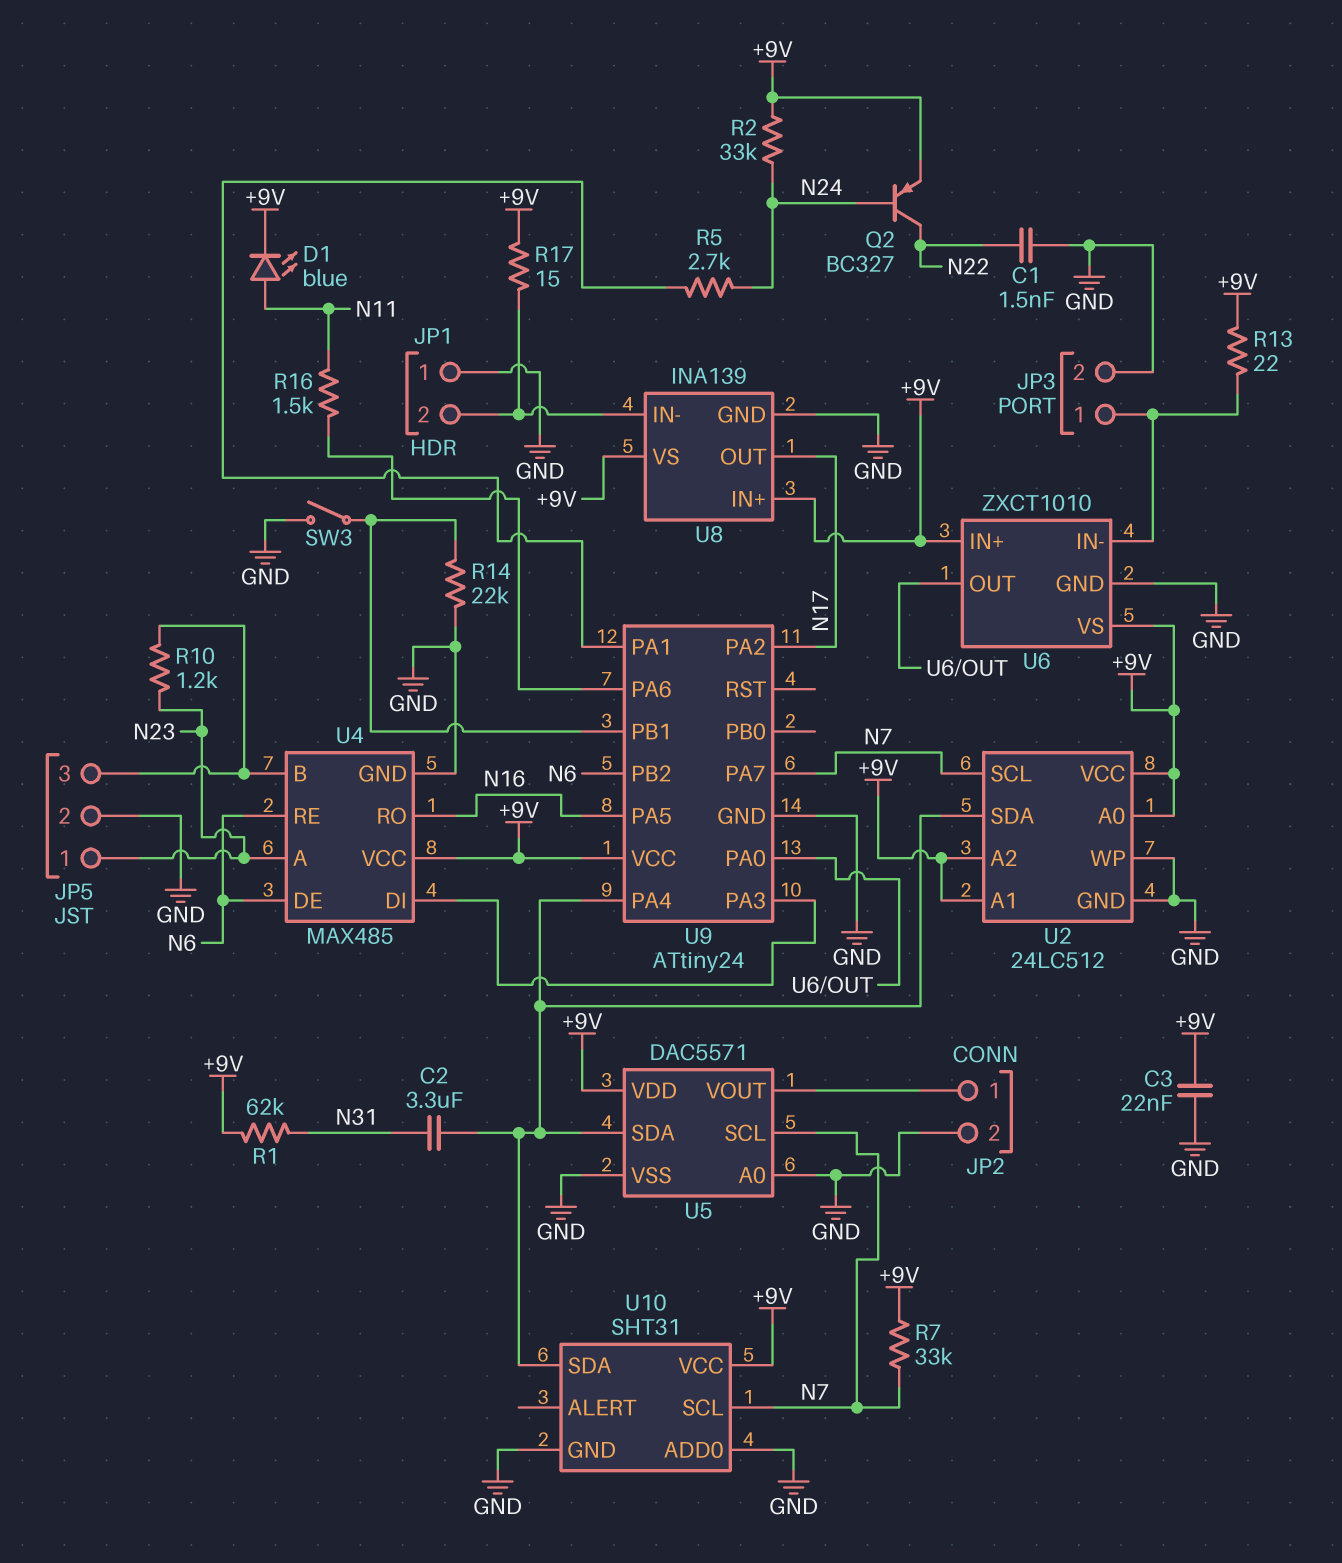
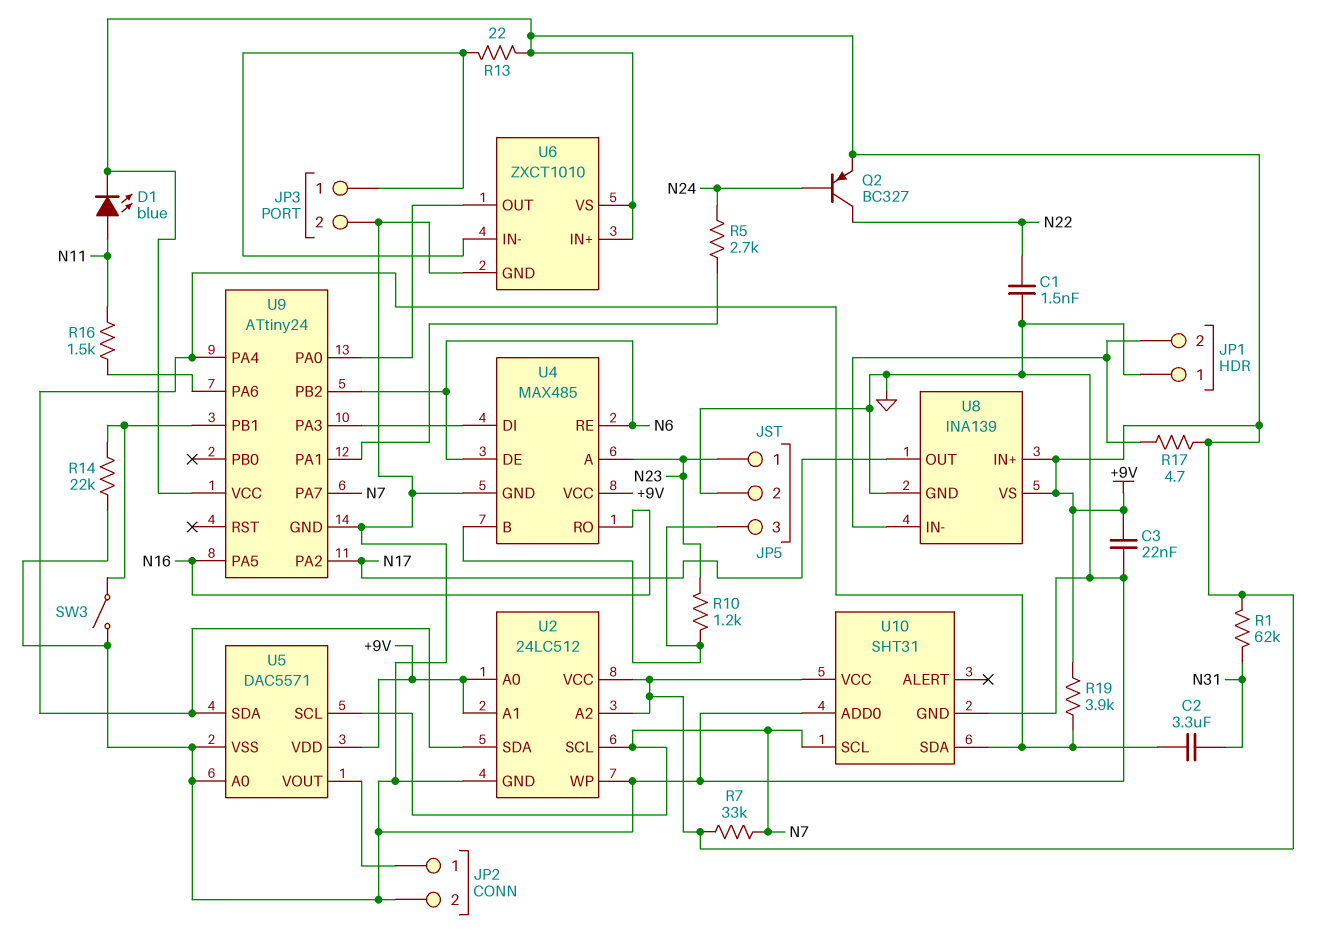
R2: 33k (+9V, N24) -> none
R17: 15 (+9V, JP1/2) -> 4.7 (+9V, JP1/2)
R19: none -> 3.9k (+9V, U2/SDA)

